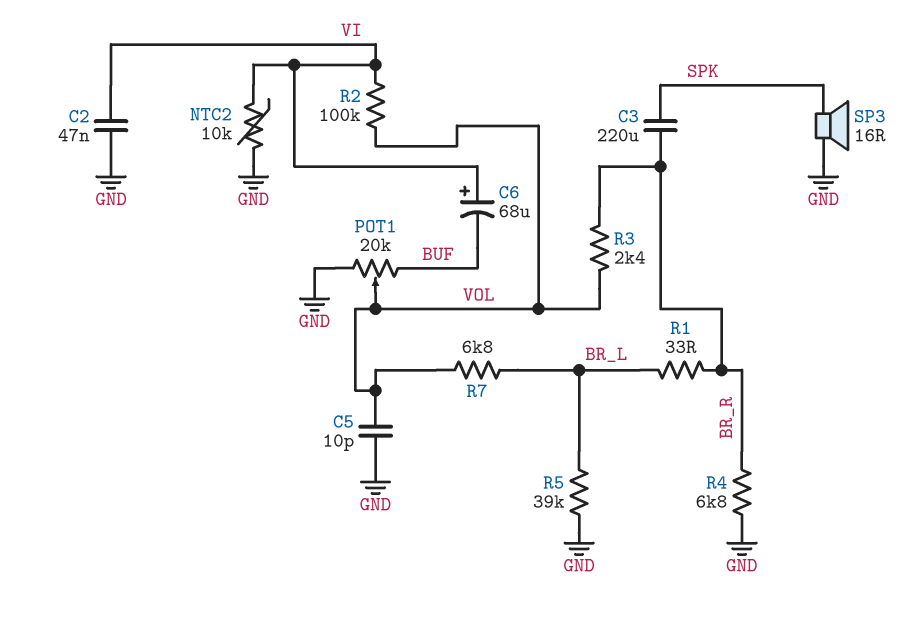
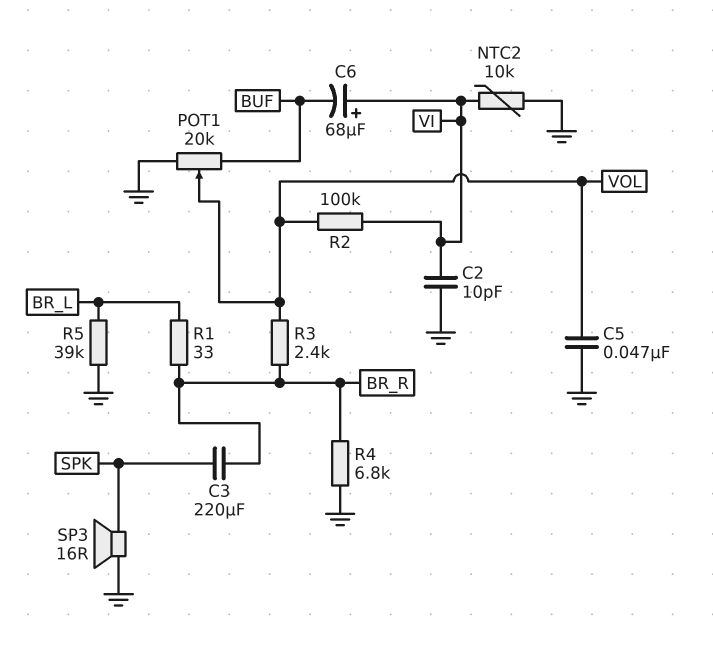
C2: 47nF (GND, VI) -> 10pF (GND, VI)
C5: 10pF (GND, VOL) -> 47nF (GND, VOL)
R7: 6.8k (BR_L, VOL) -> none

